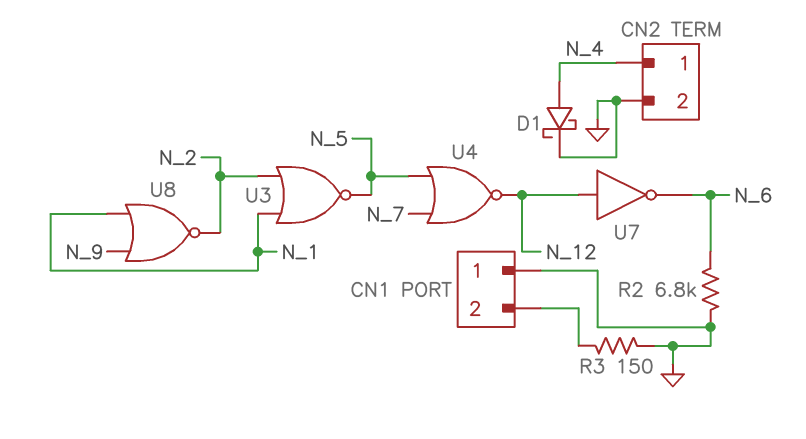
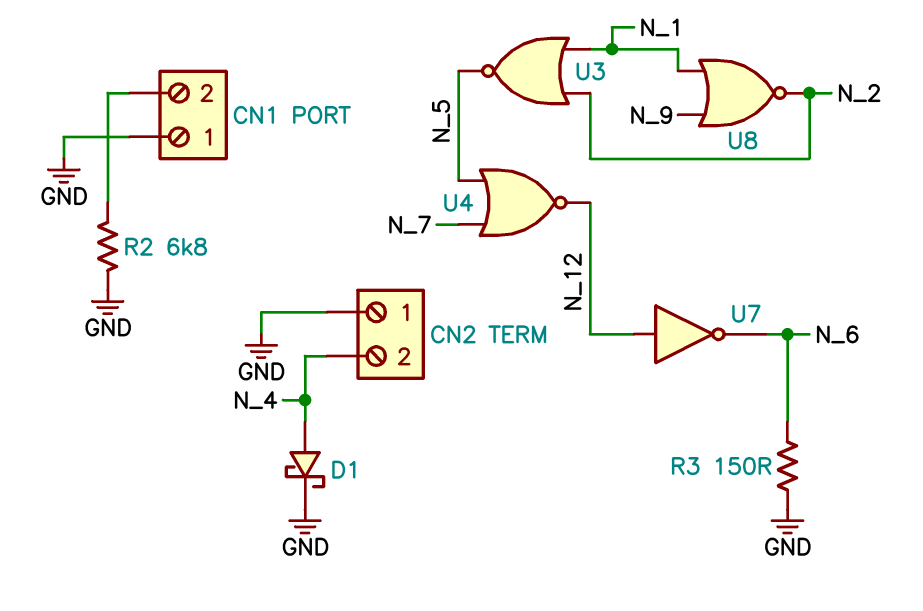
CN2 pin 1: N_4 -> GND
CN2 pin 2: GND -> N_4
R2: 6.8k (GND, N_6) -> 6.8k (CN1/2, GND)
R3: 150 (CN1/2, GND) -> 150 (GND, N_6)

